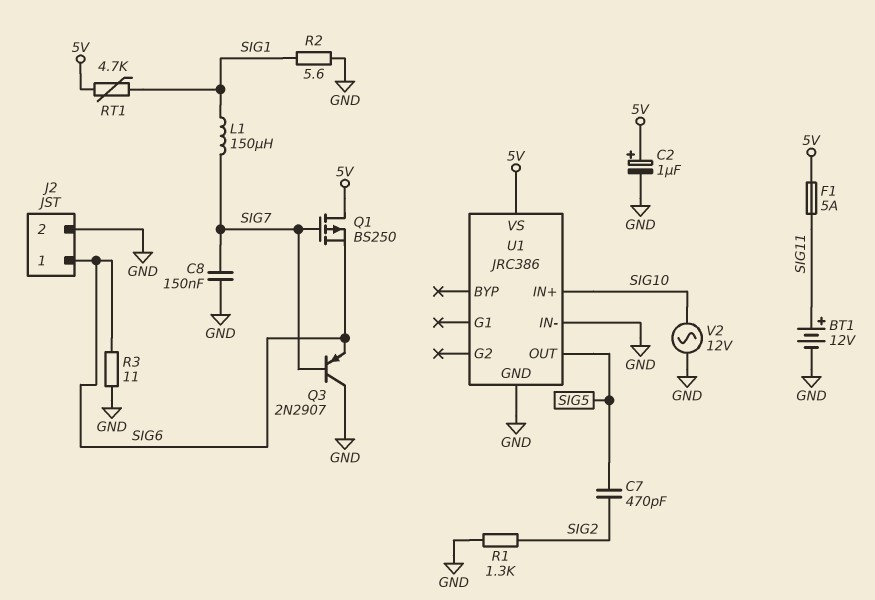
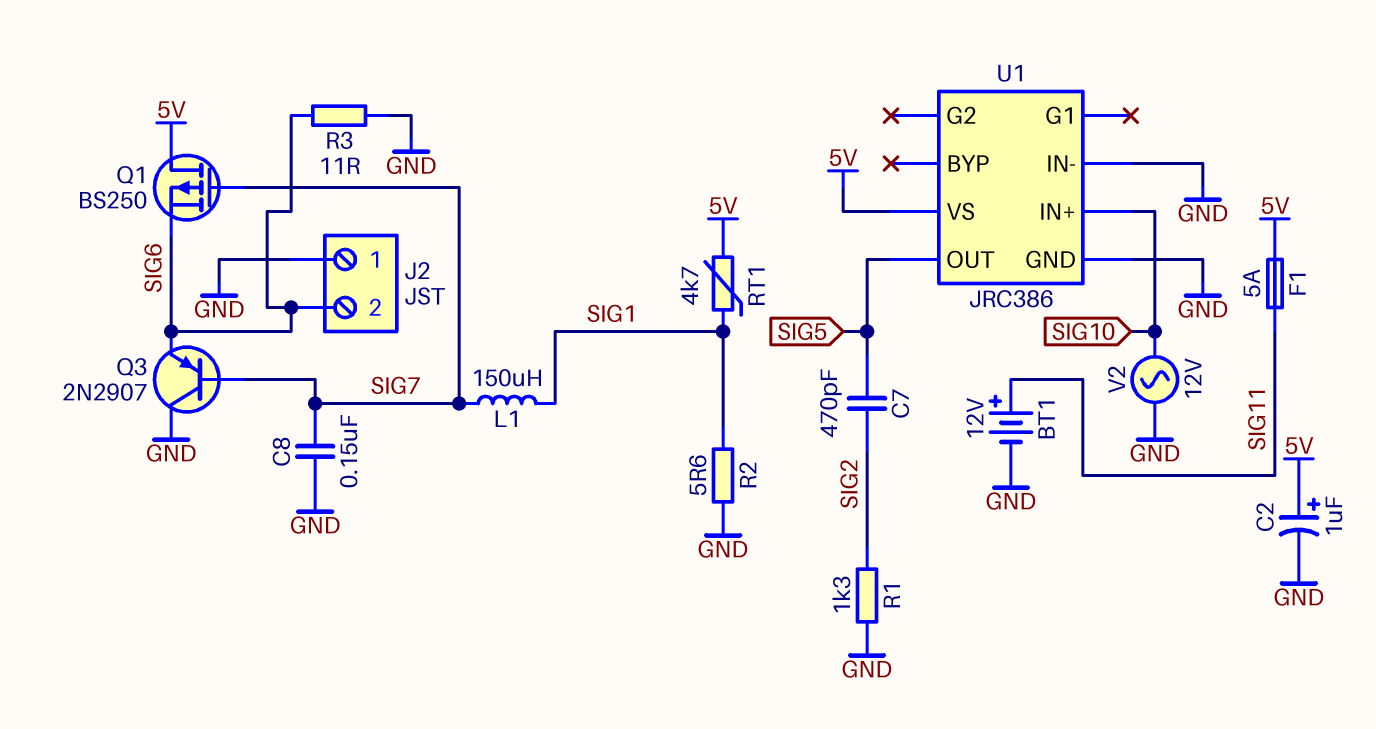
J2 pin 1: SIG6 -> GND
J2 pin 2: GND -> SIG6

